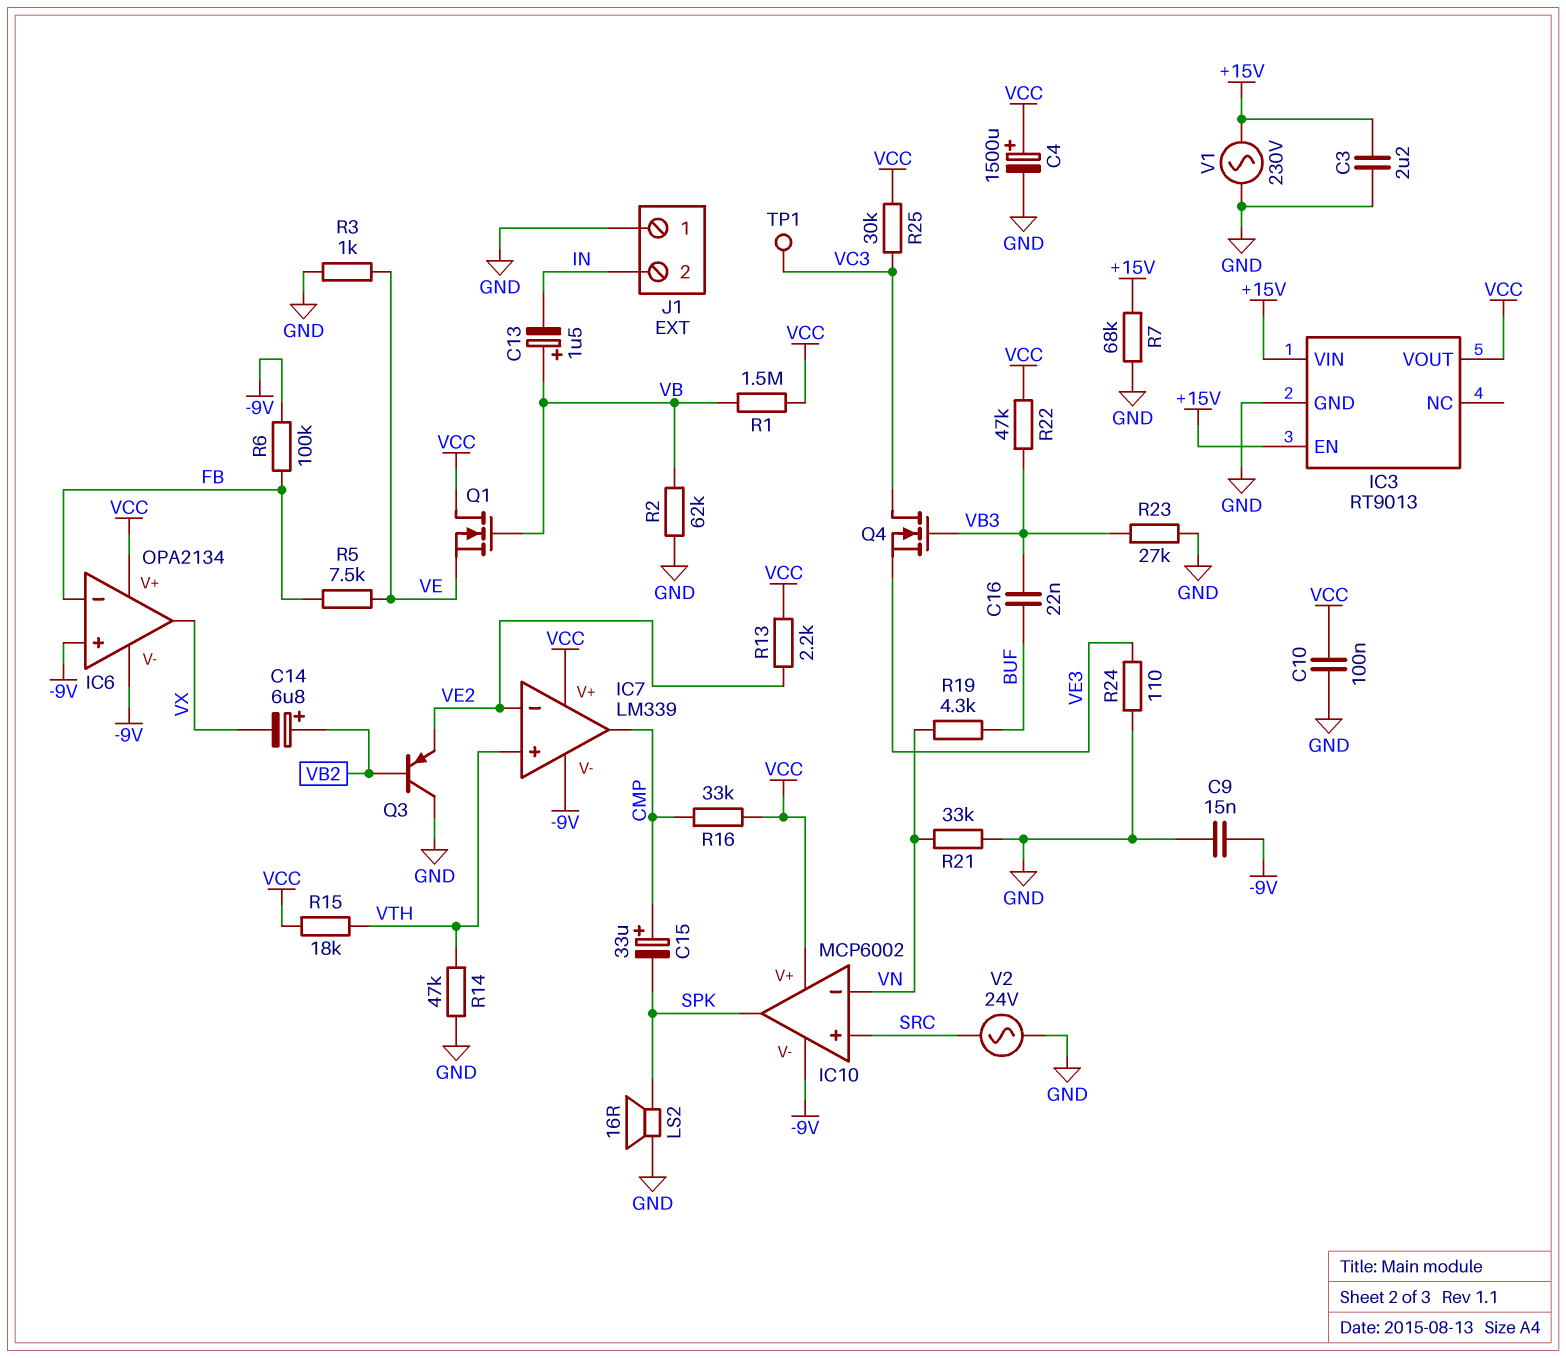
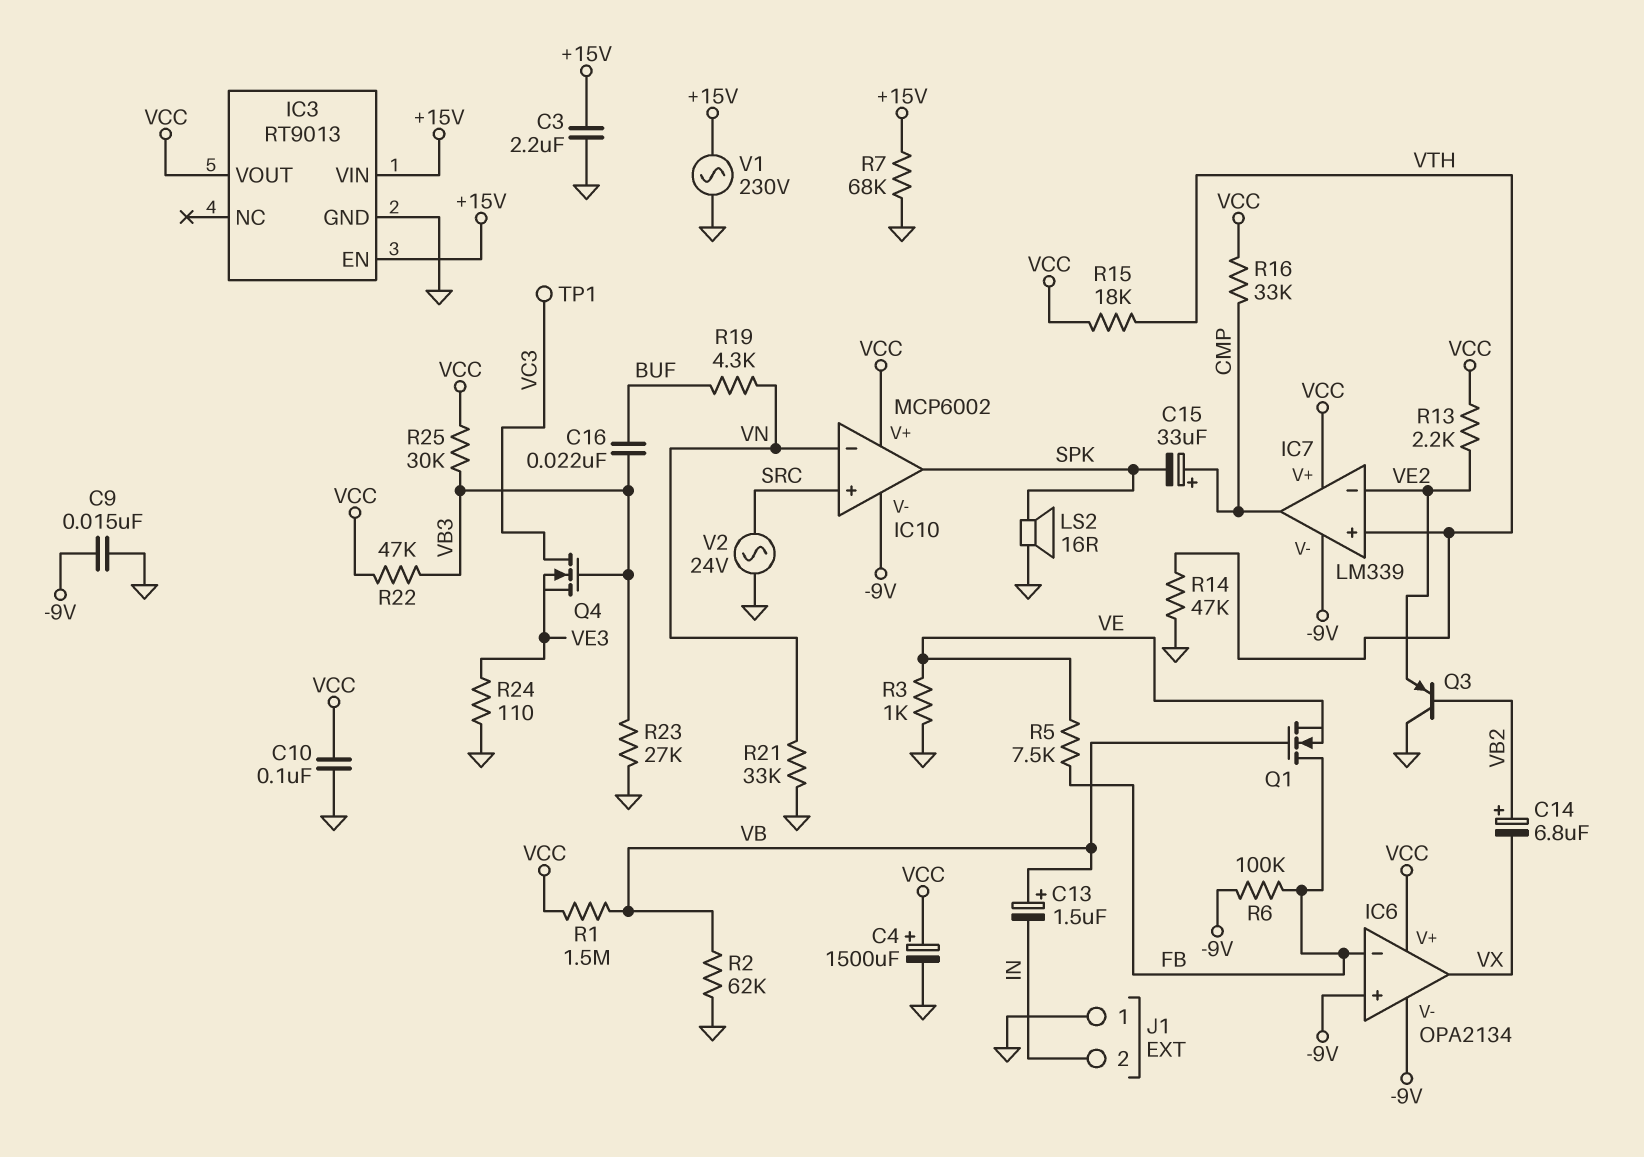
Q1: NMOS (G VB, D VCC, S VE) -> NMOS (G VB, D FB, S VE)
R25: 30k (VC3, VCC) -> 30k (VB3, VCC)

